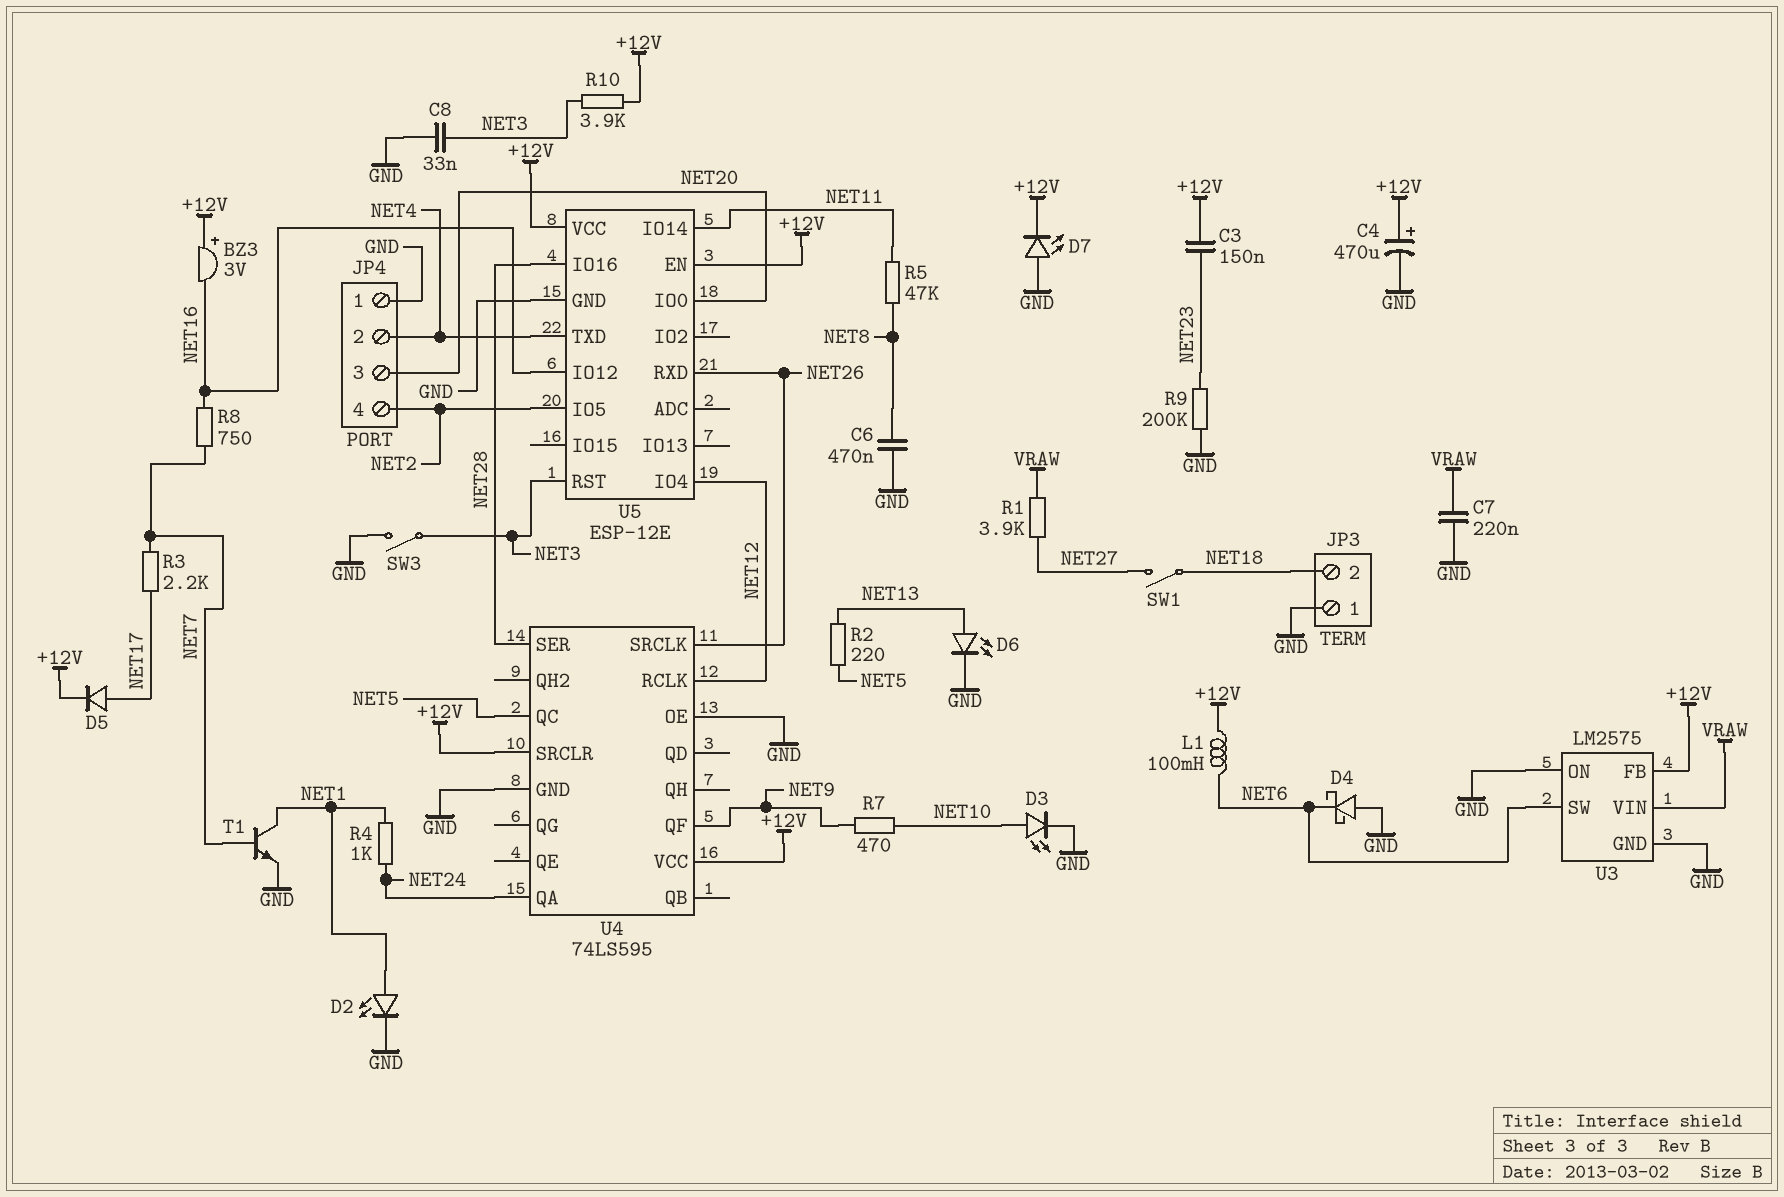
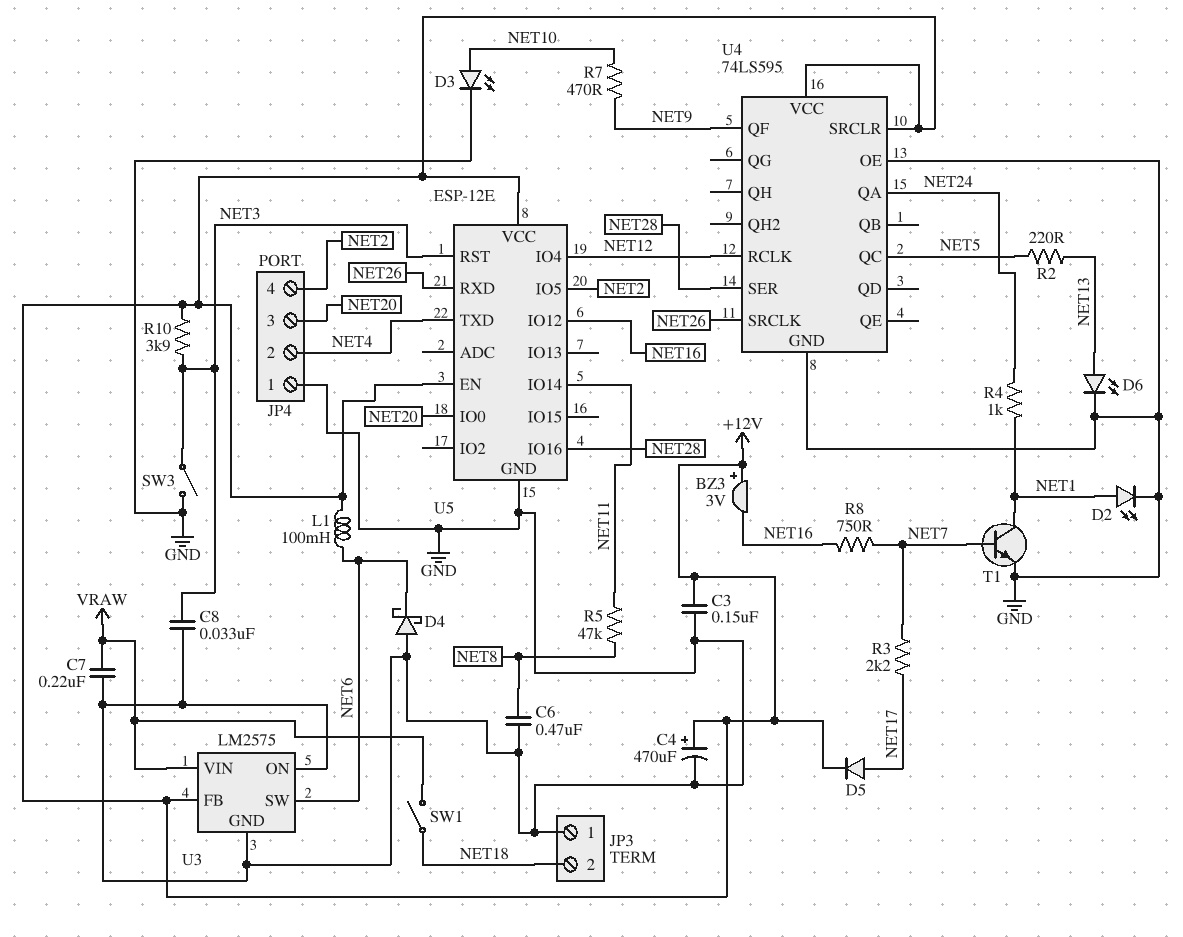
C3: 150nF (+12V, NET23) -> 150nF (+12V, GND)
D7: LED (A GND, K +12V) -> none
R1: 3.9k (NET27, VRAW) -> none
R9: 200k (GND, NET23) -> none
SW1: switch (NET18, NET27) -> switch (NET18, VRAW)

